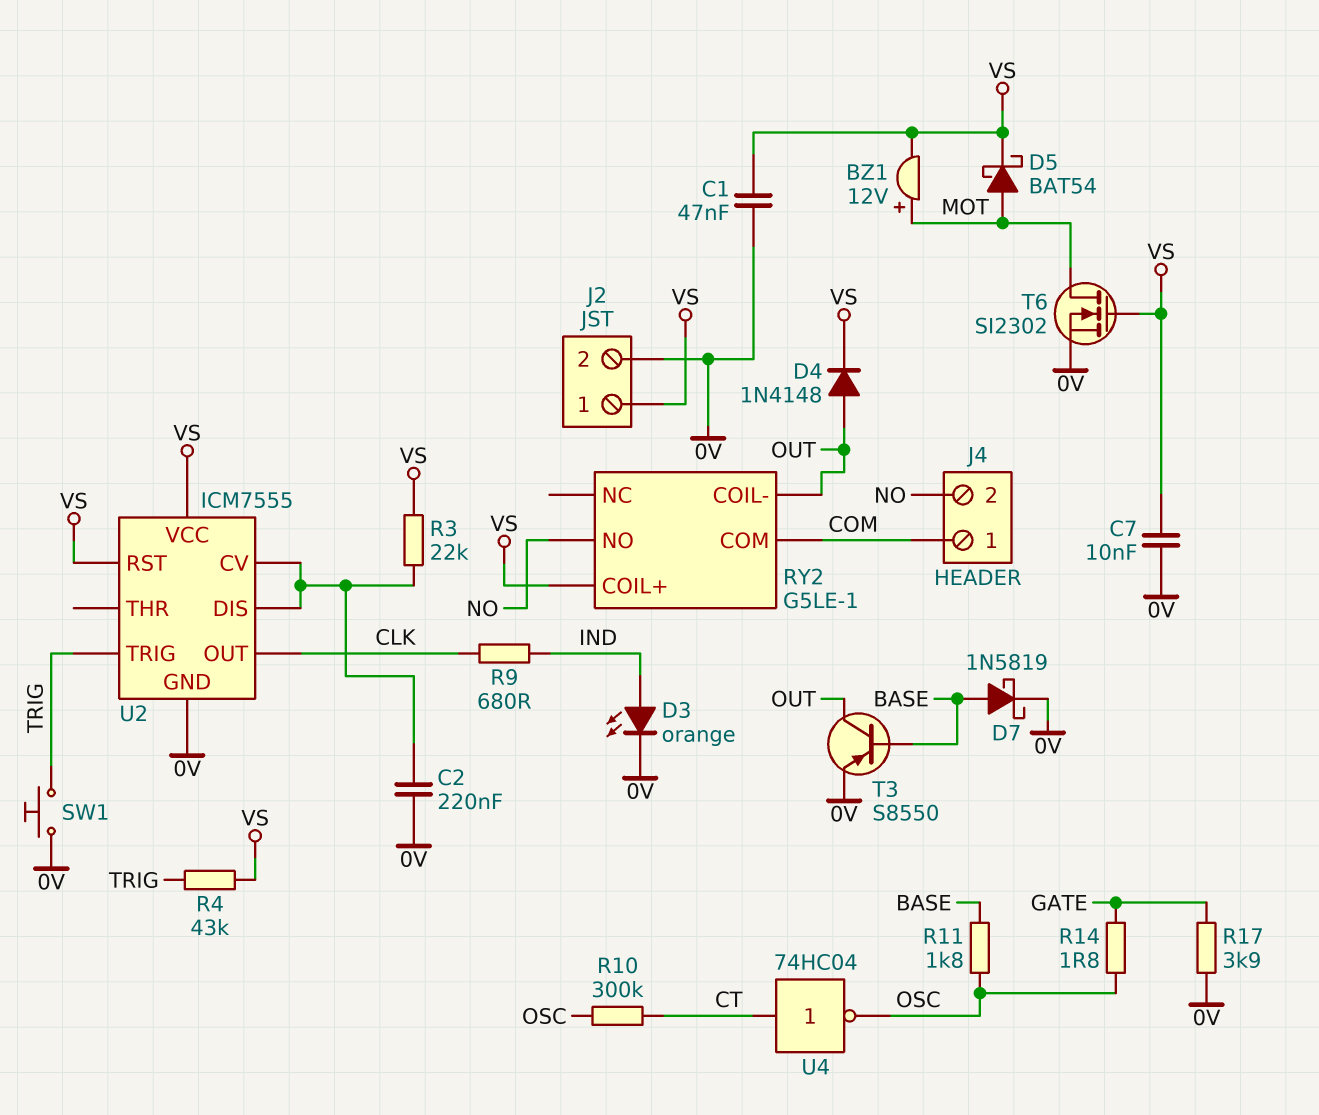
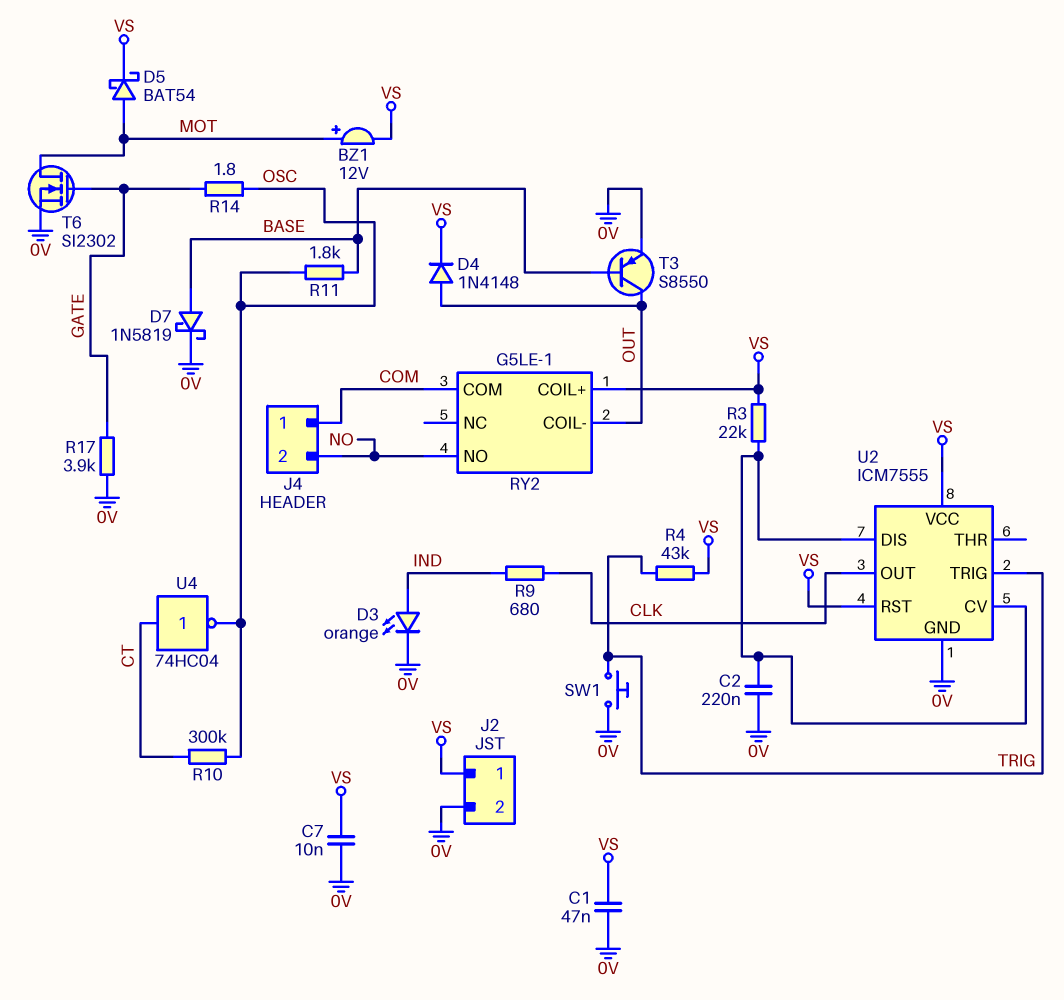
T6: NMOS SI2302 (G VS, D MOT, S 0V) -> NMOS SI2302 (G GATE, D MOT, S 0V)

